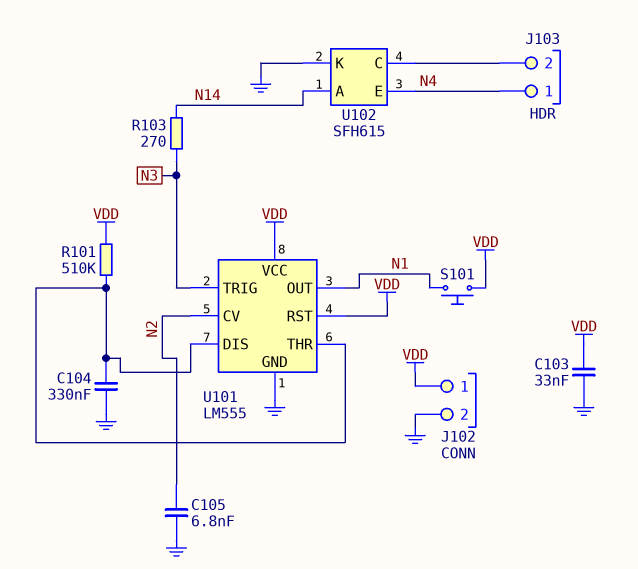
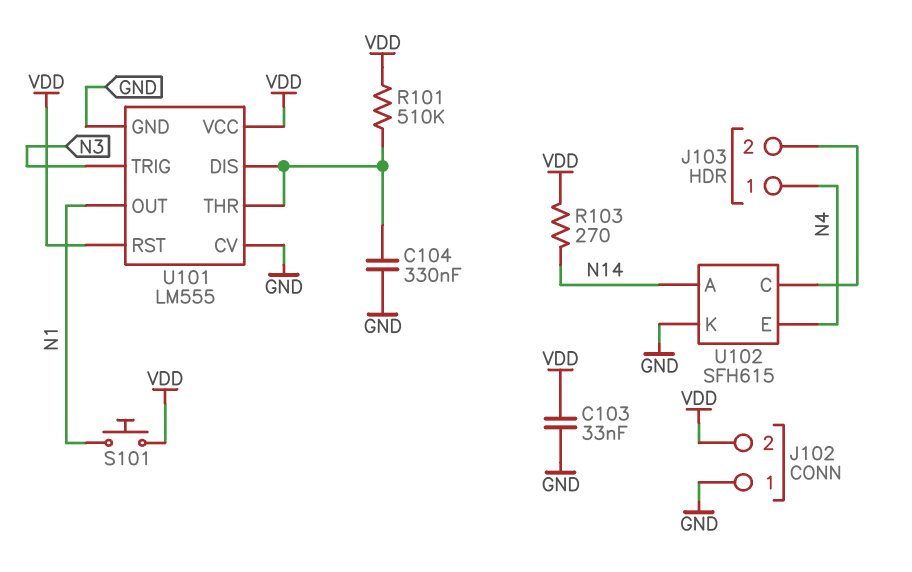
C105: 6.8nF (GND, N2) -> none
J102 pin 1: VDD -> GND
J102 pin 2: GND -> VDD
R103: 270 (N3, N14) -> 270 (N14, VDD)
U101 pin CV: N2 -> GND

